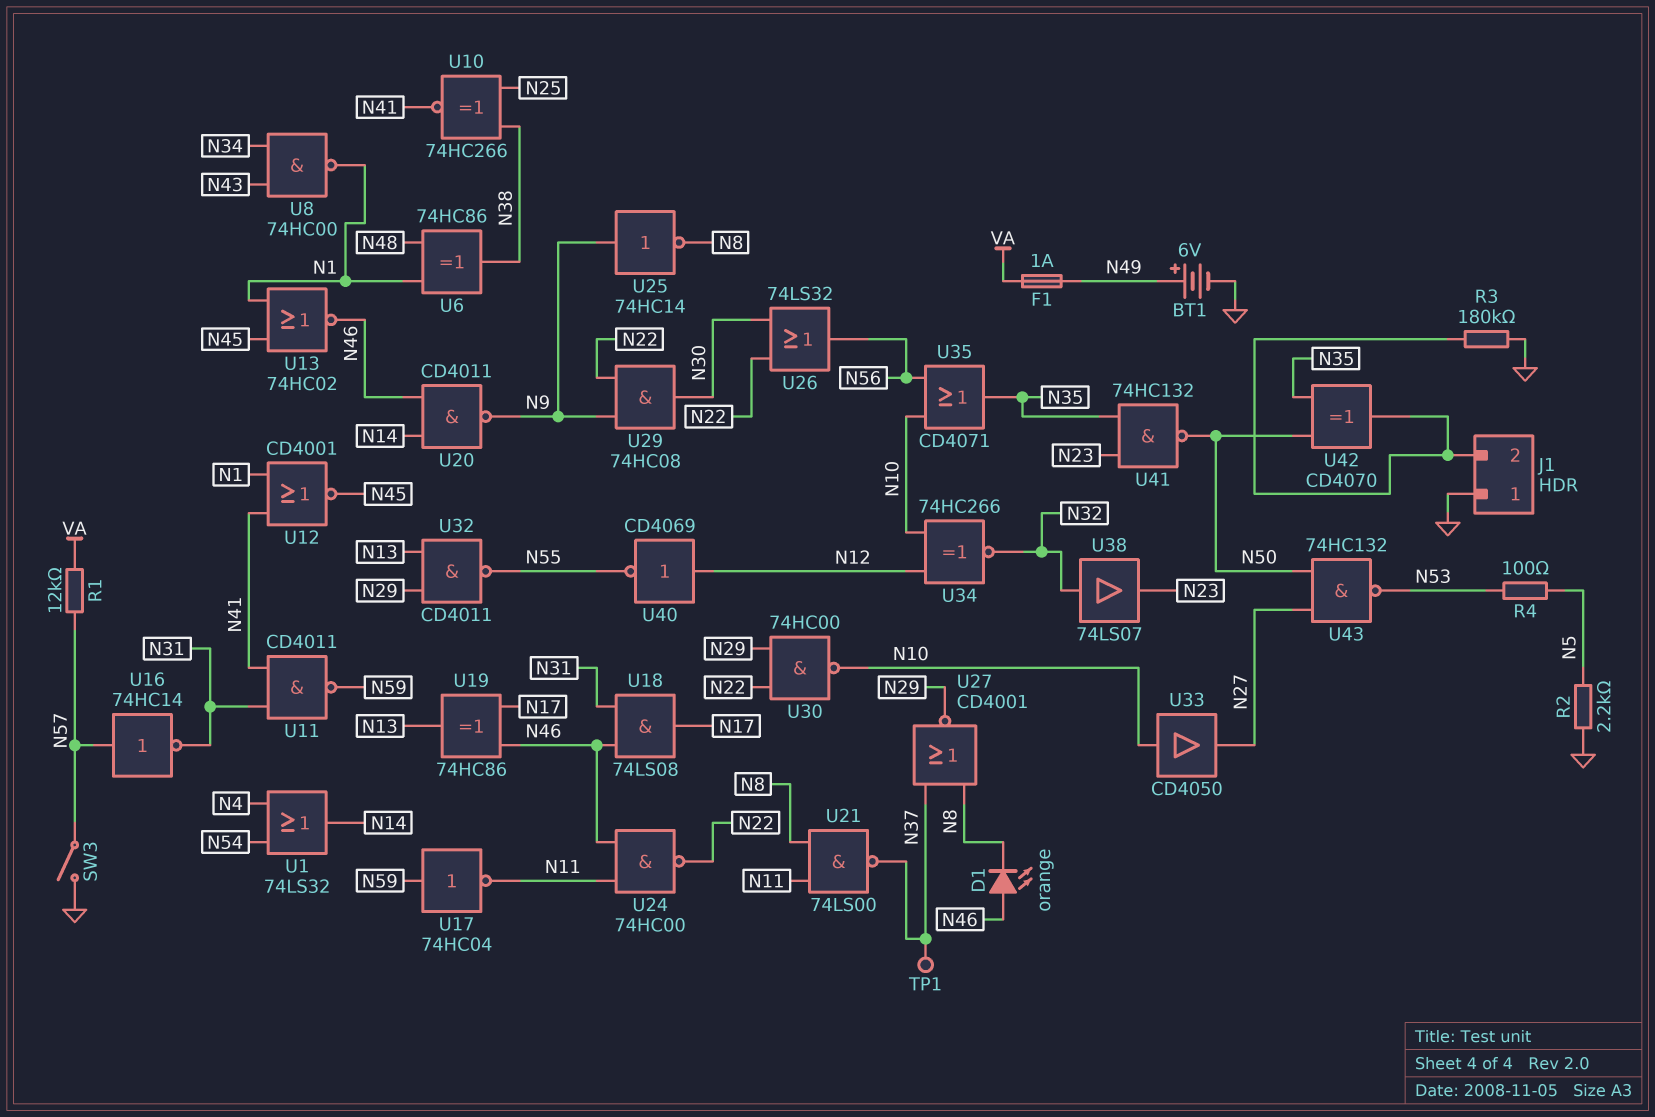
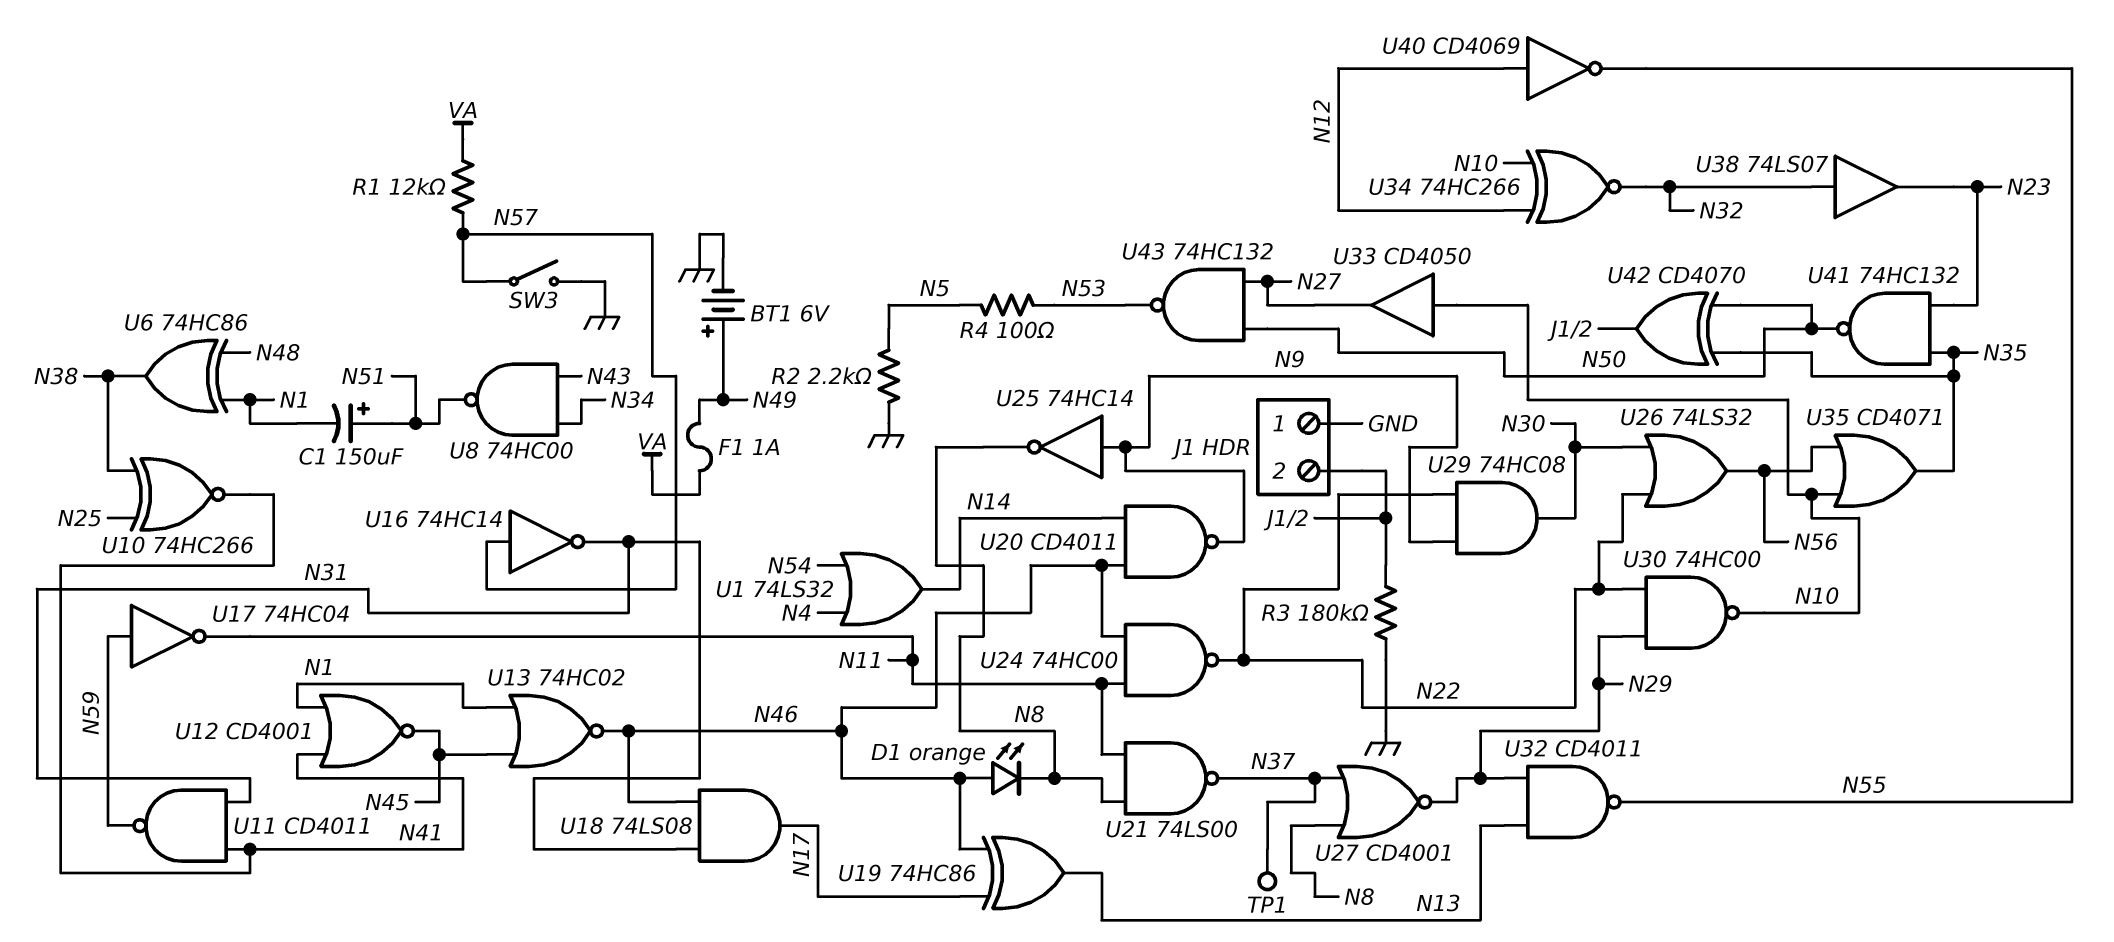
C1: none -> 150uF (plus N51, minus N1)
U8: NAND 74HC00 (in N34, in N43, out N1) -> NAND 74HC00 (in N34, in N43, out N51)

